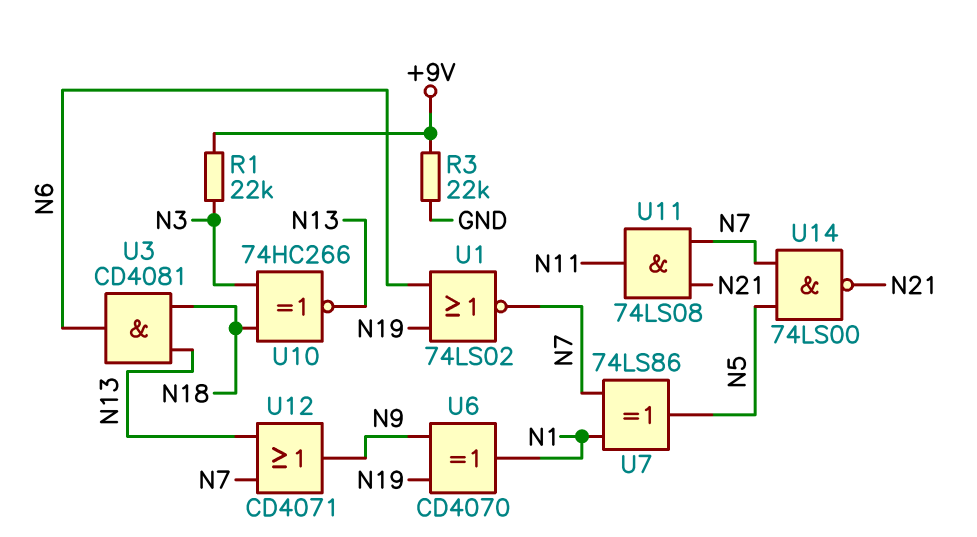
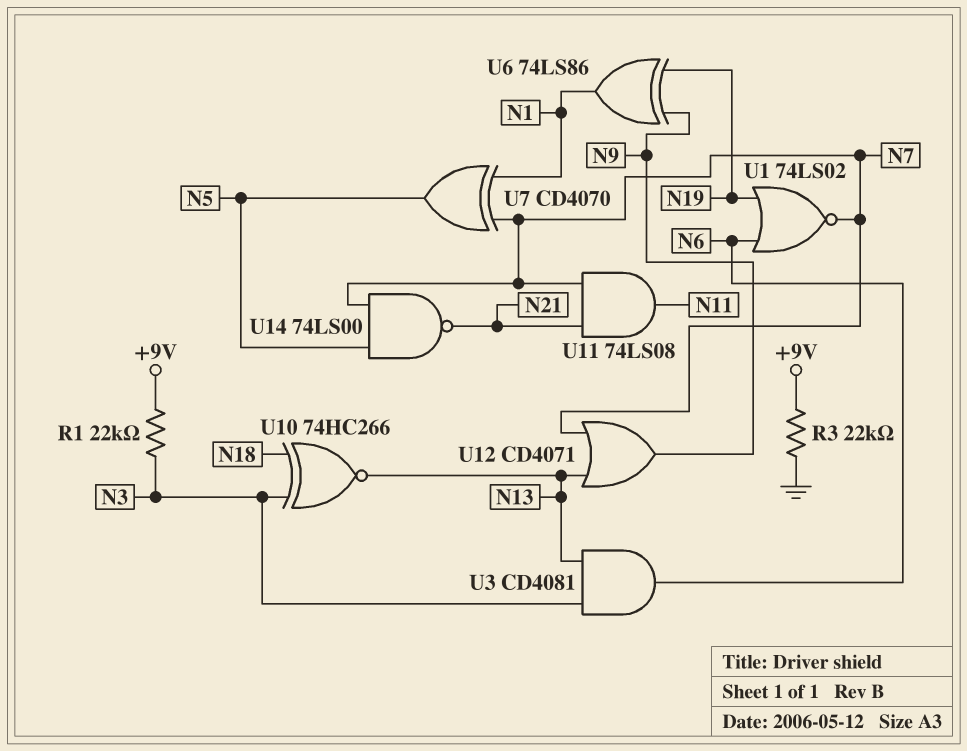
U3: AND CD4081 (in N13, in N18, out N6) -> AND CD4081 (in N3, in N13, out N6)
U6: XOR CD4070 (in N9, in N19, out N1) -> XOR 74LS86 (in N9, in N19, out N1)
U7: XOR 74LS86 (in N1, in N7, out N5) -> XOR CD4070 (in N1, in N7, out N5)

